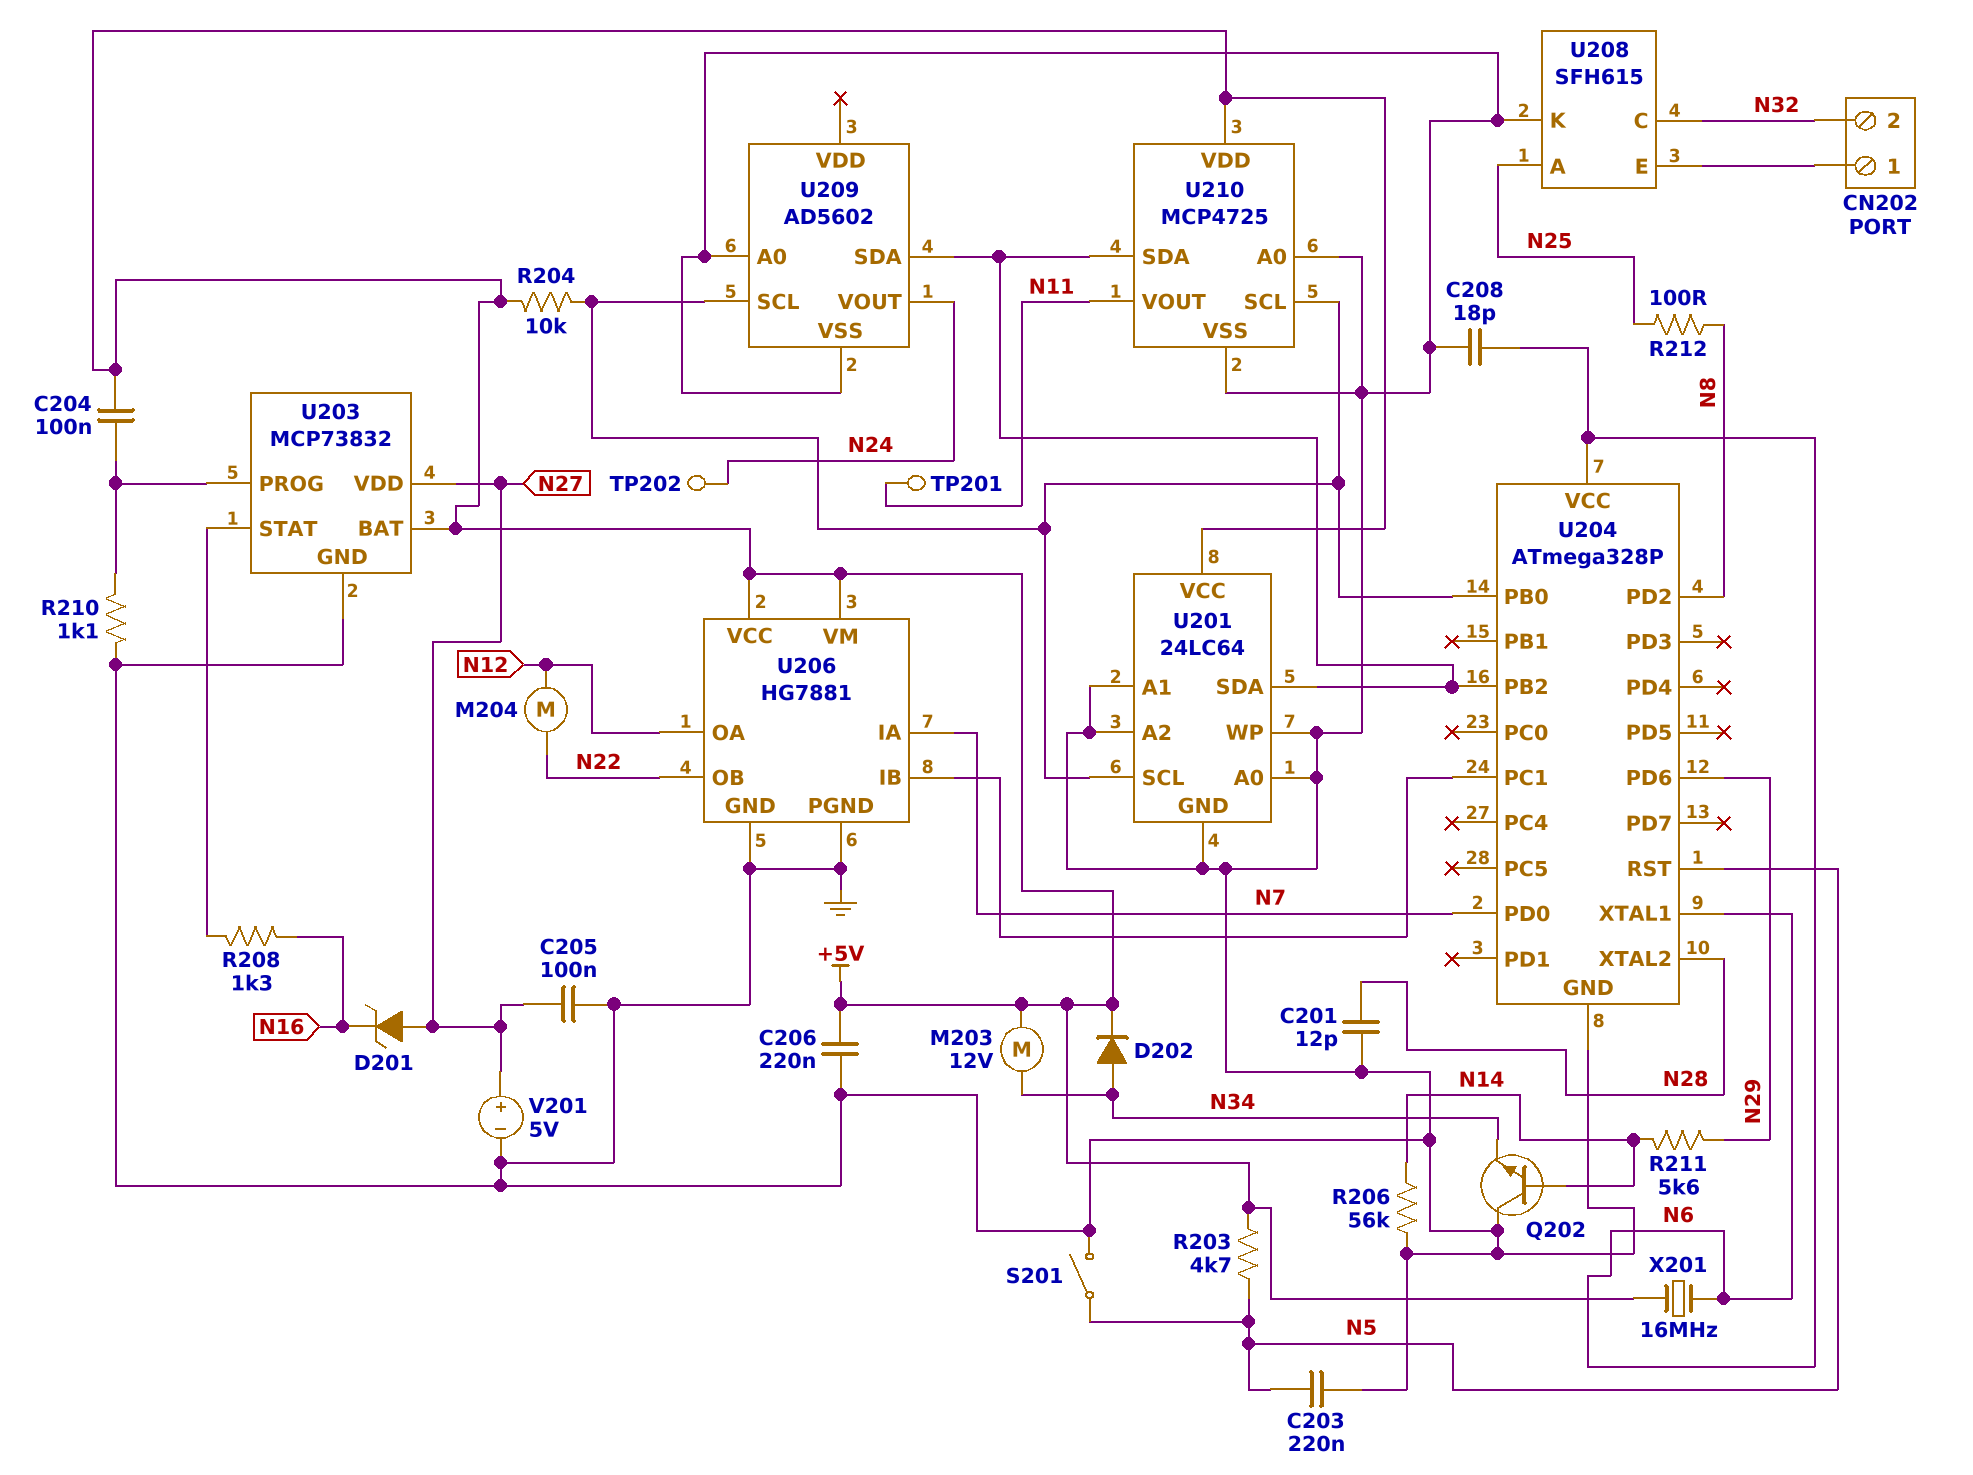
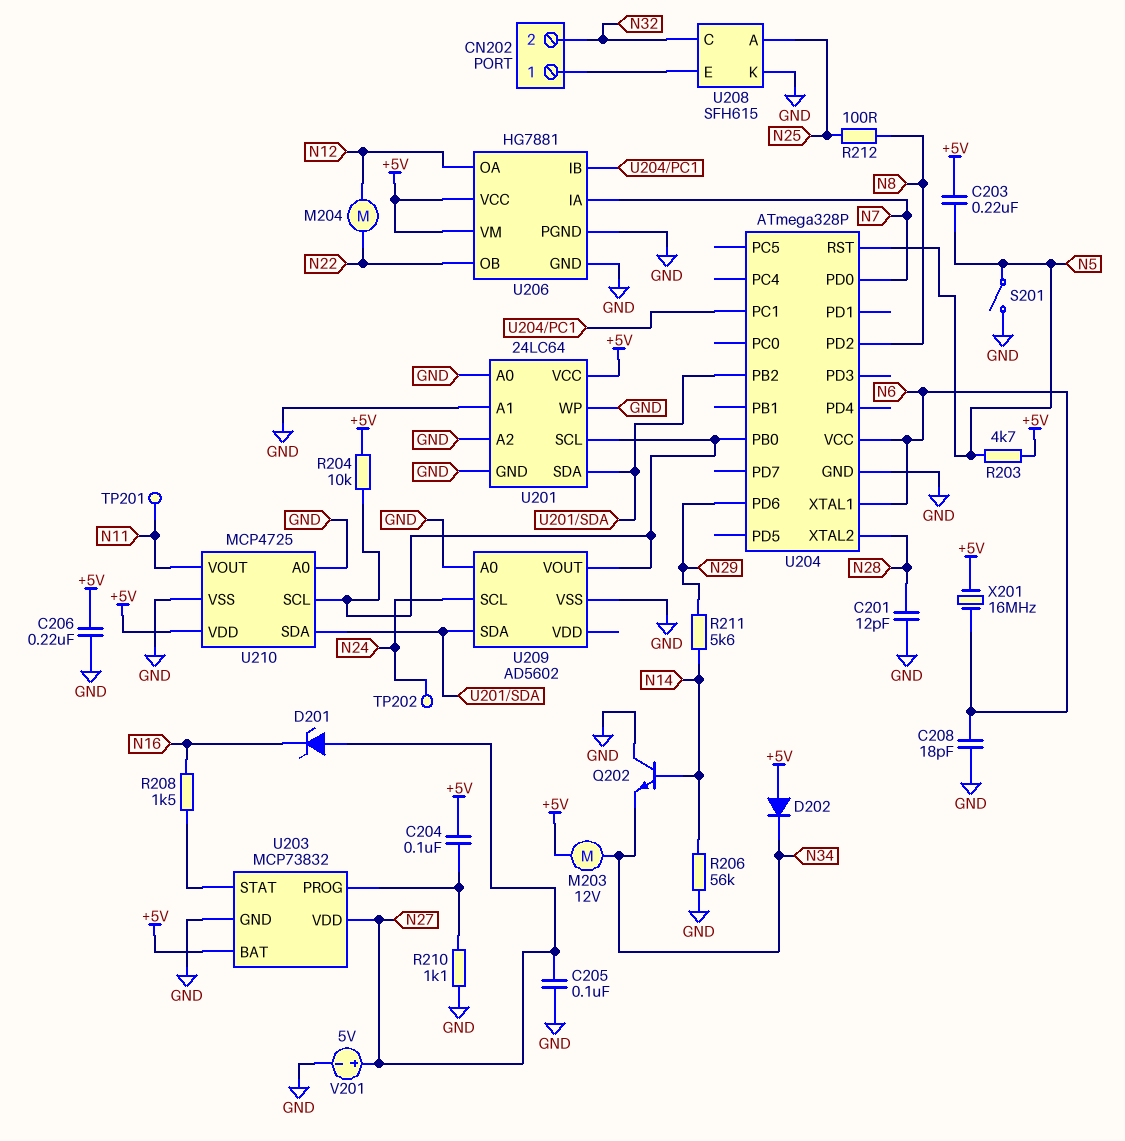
C203: 220nF (GND, N5) -> 220nF (+5V, N5)
D202: diode (A N34, K +5V) -> diode (A +5V, K N34)
R208: 1.3k (N16, U203/STAT) -> 1.5k (N16, U203/STAT)
U209 pin SCL: U201/SCL -> N24
U209 pin VOUT: N24 -> U201/SCL

